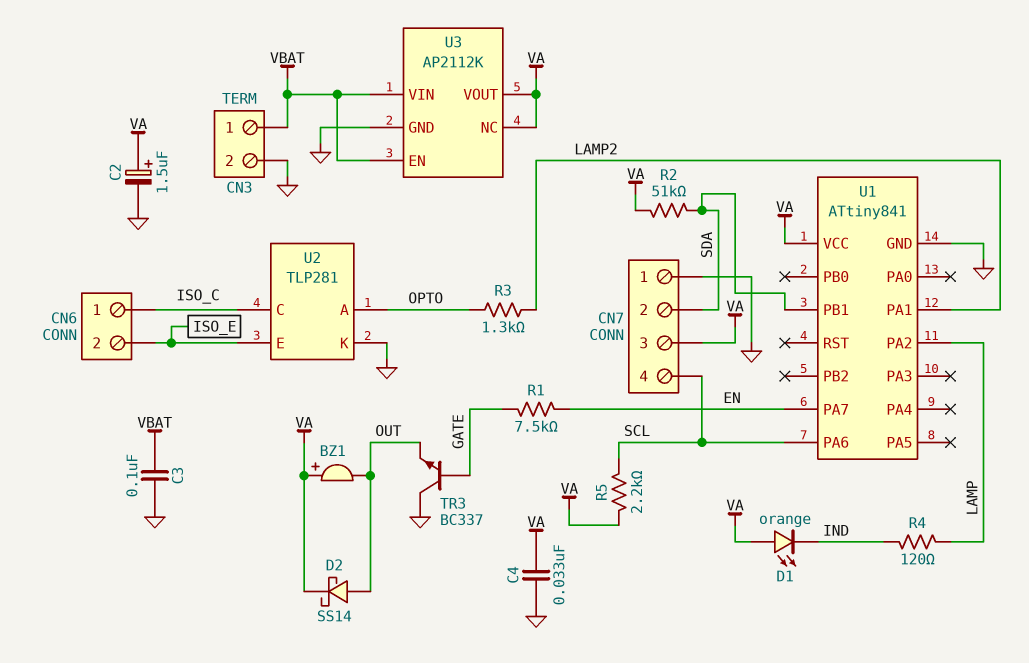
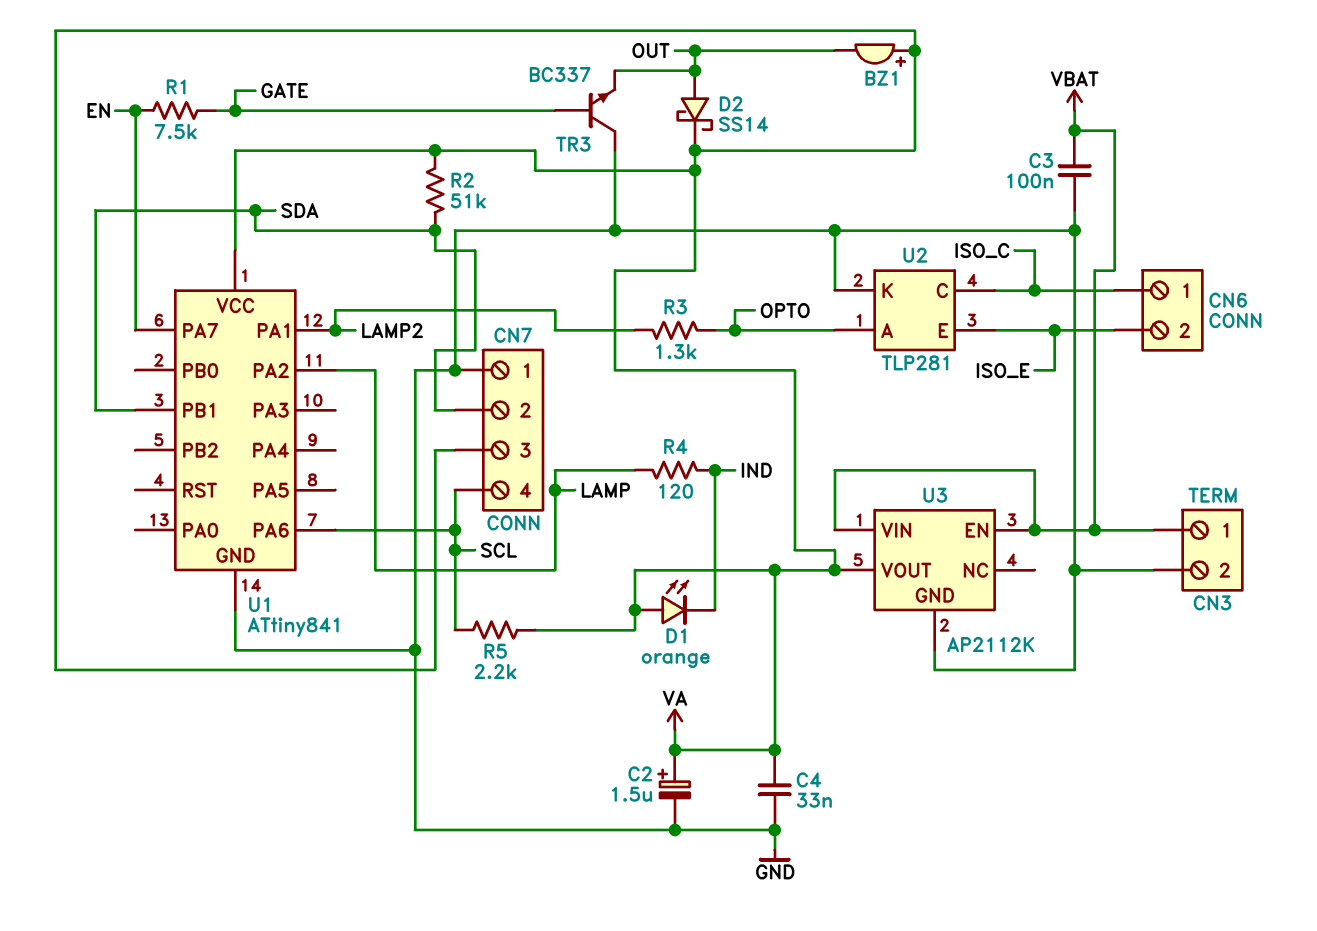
U3 pin NC: VA -> none

